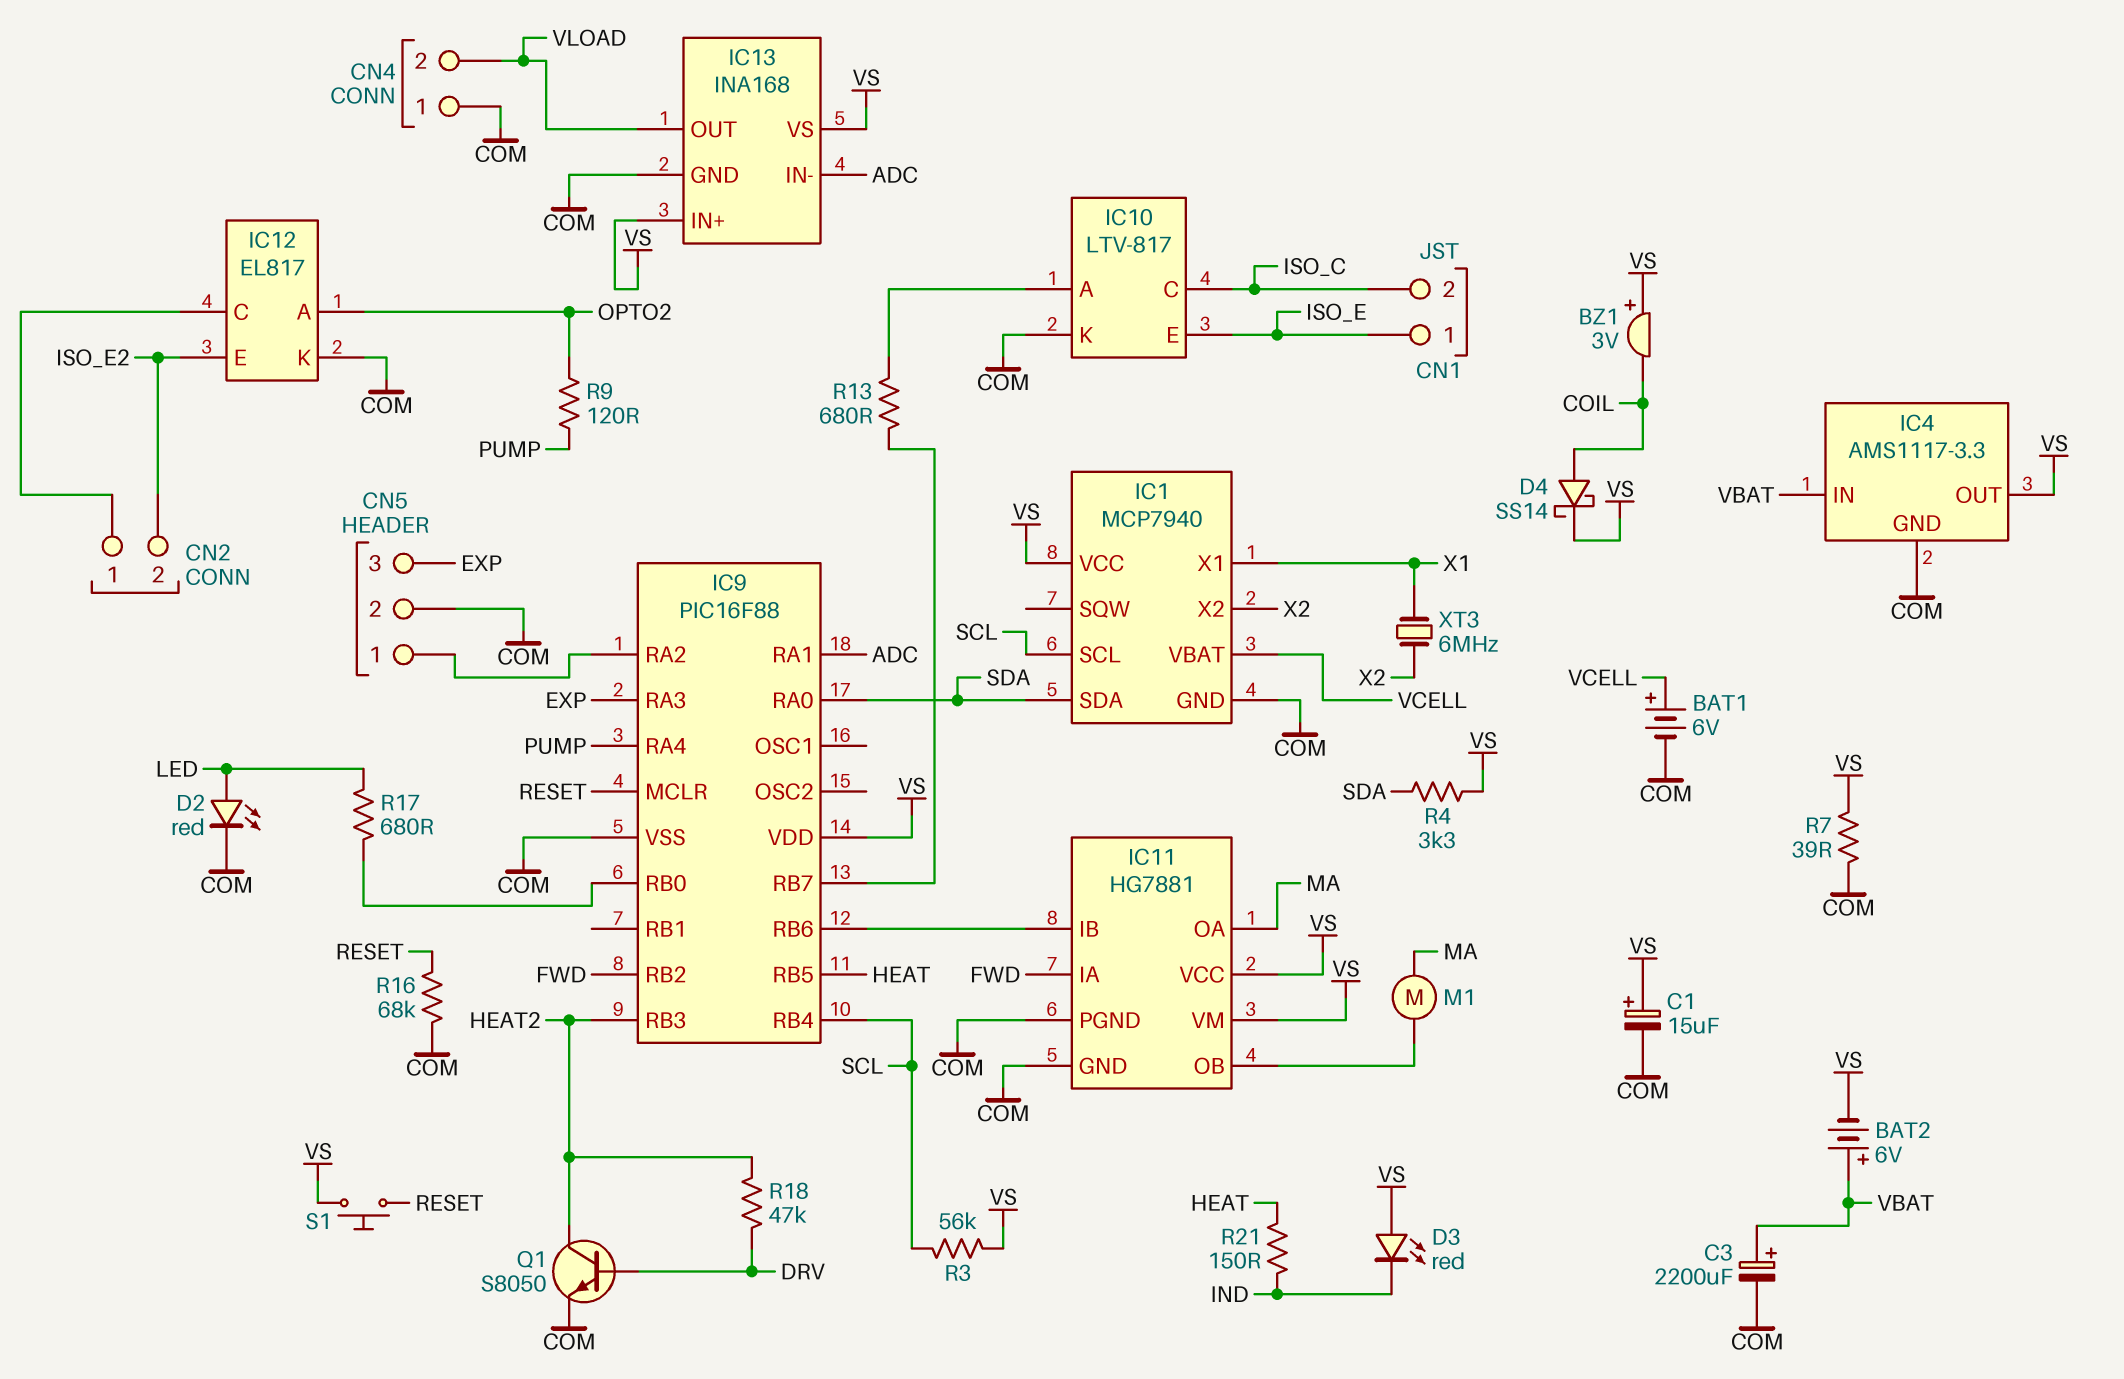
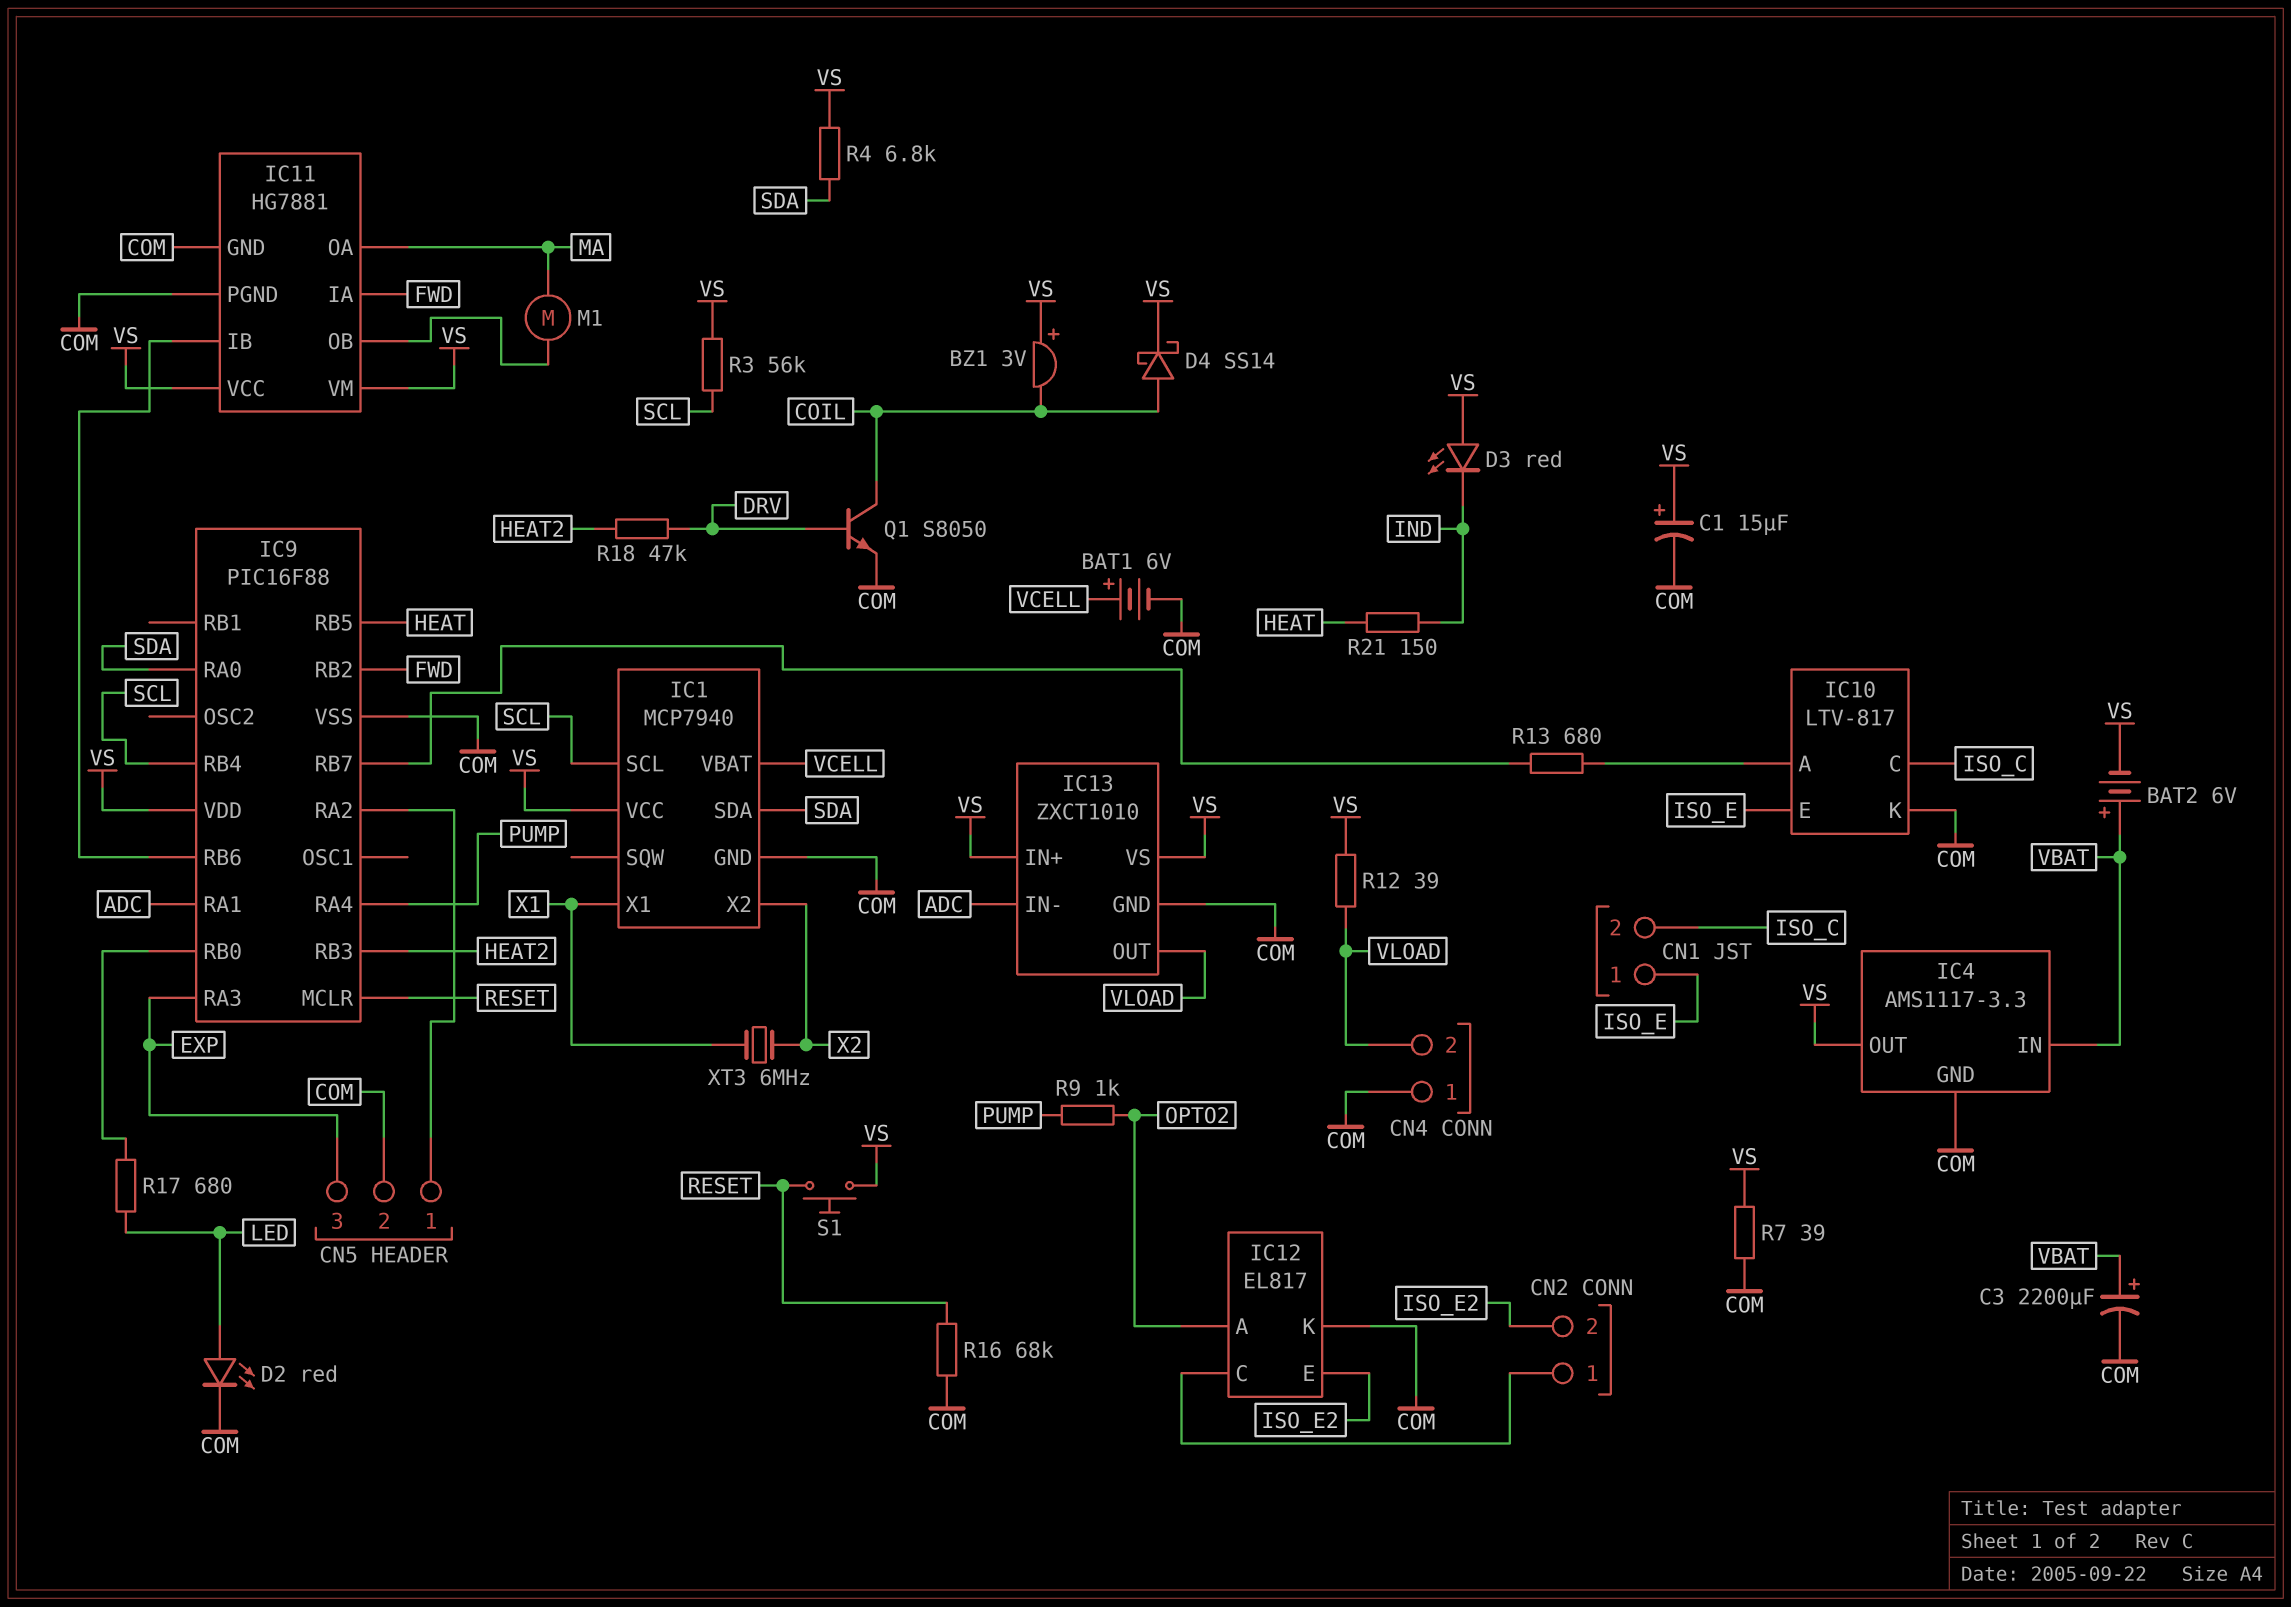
IC13: INA168 -> ZXCT1010
Q1: NPN S8050 (B DRV, C HEAT2, E COM) -> NPN S8050 (B DRV, C COIL, E COM)
R4: 3.3k (SDA, VS) -> 6.8k (SDA, VS)
R9: 120 (OPTO2, PUMP) -> 1k (OPTO2, PUMP)
R12: none -> 39 (VLOAD, VS)

